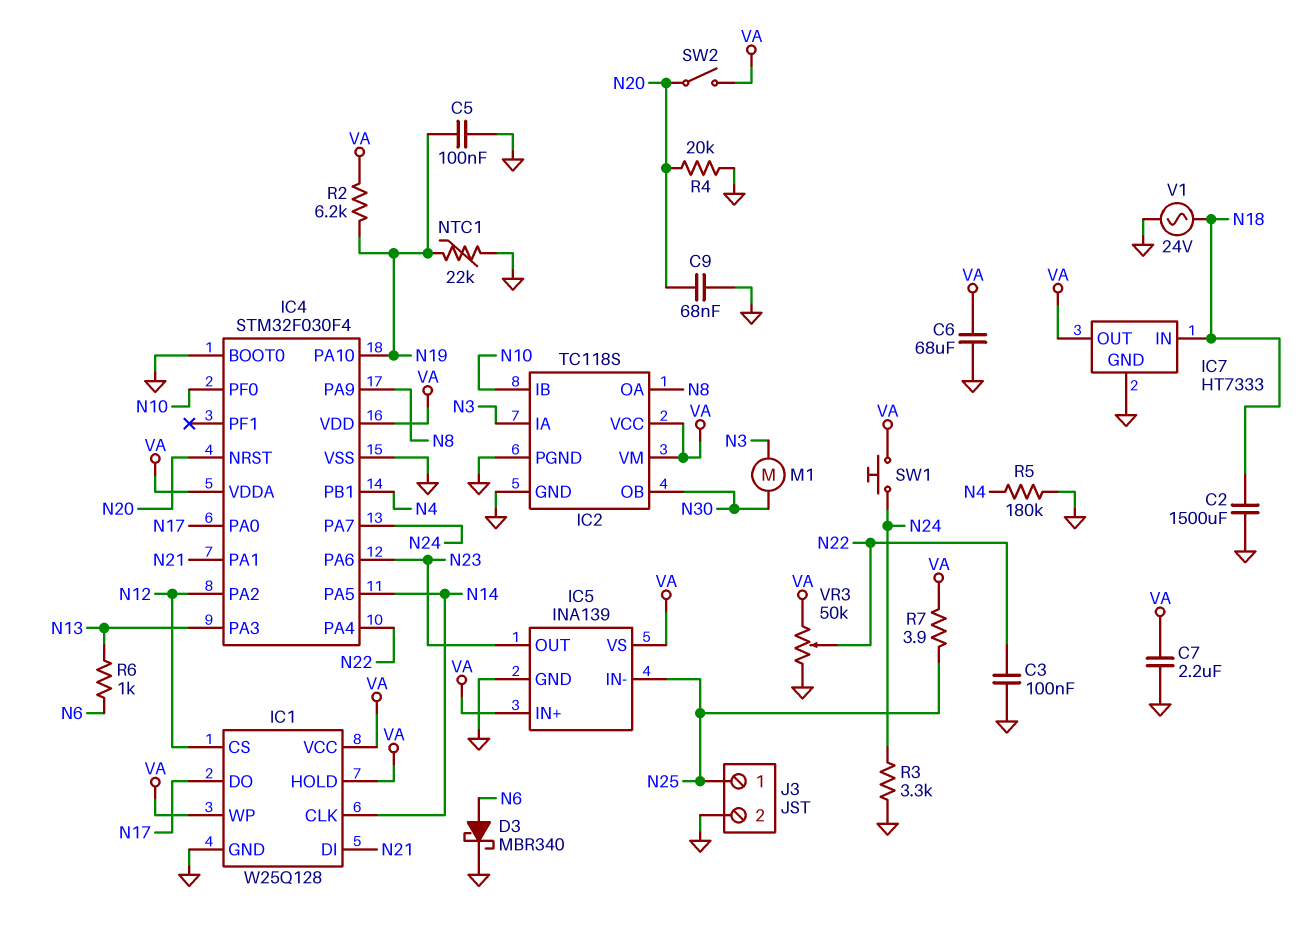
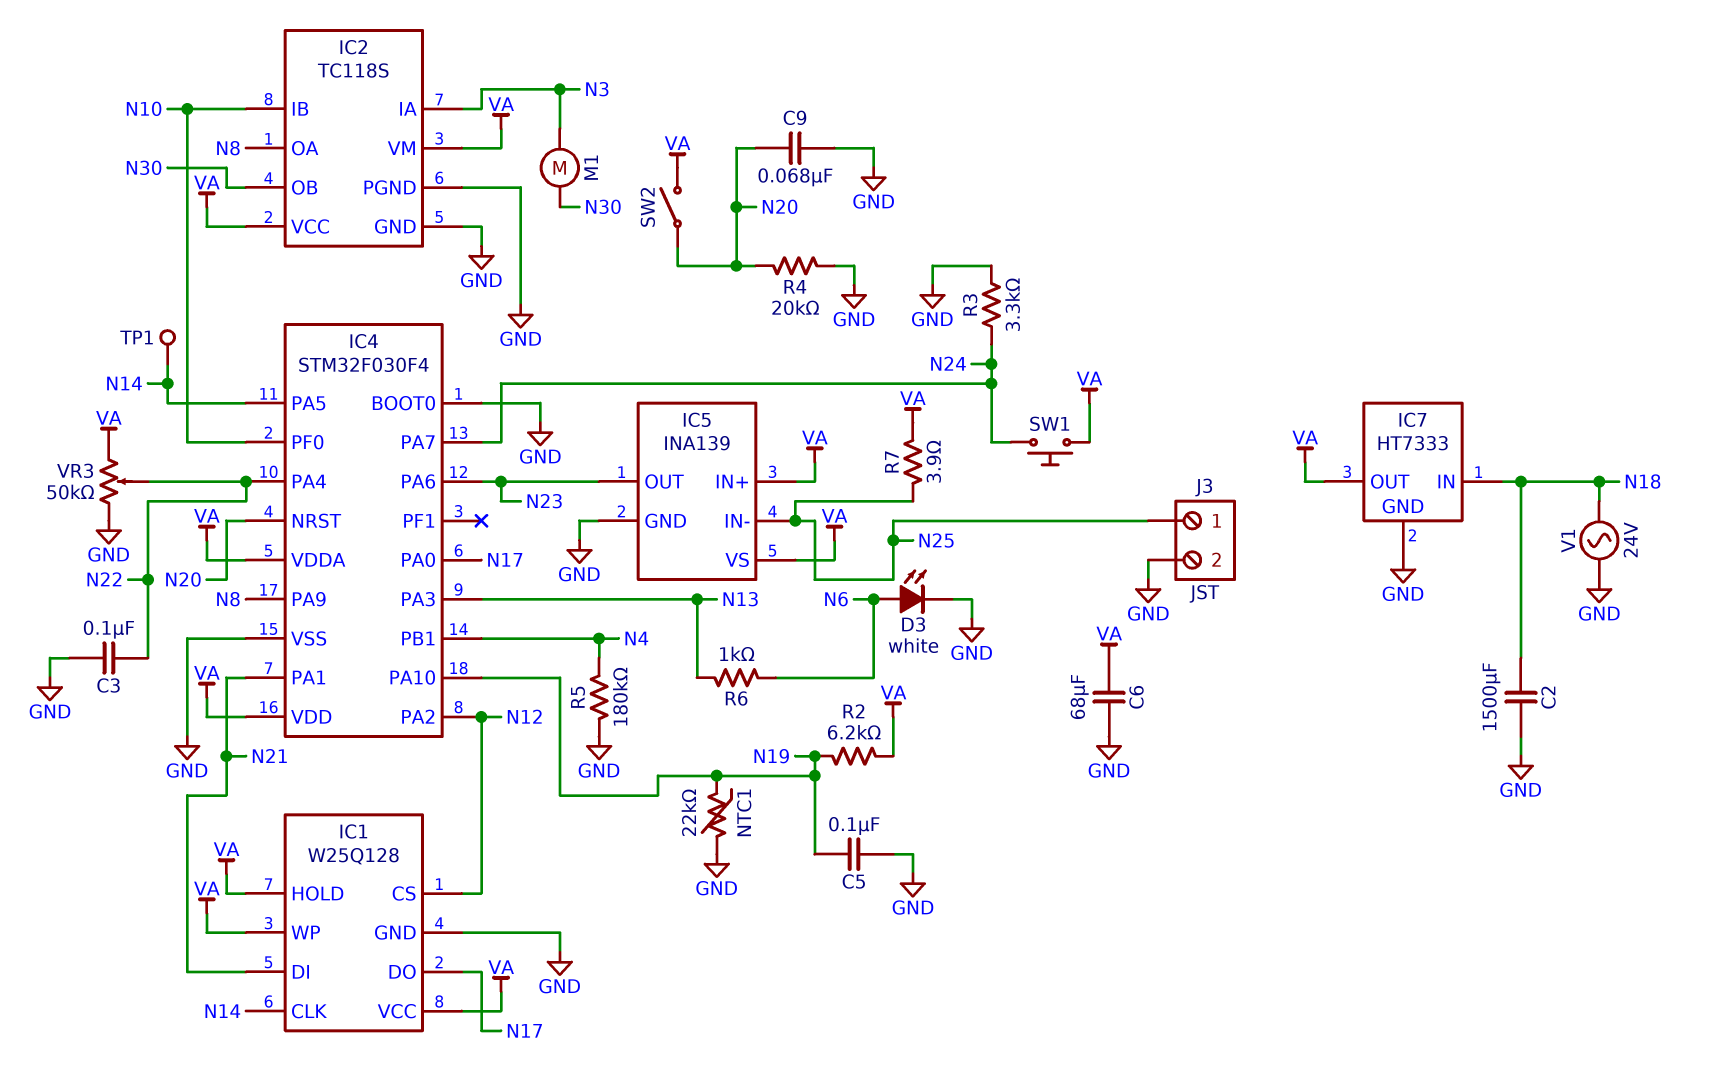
C7: 2.2uF (GND, VA) -> none
D3: schottky MBR340 (A N6, K GND) -> LED white (A N6, K GND)
TP1: none -> test point (N14)

